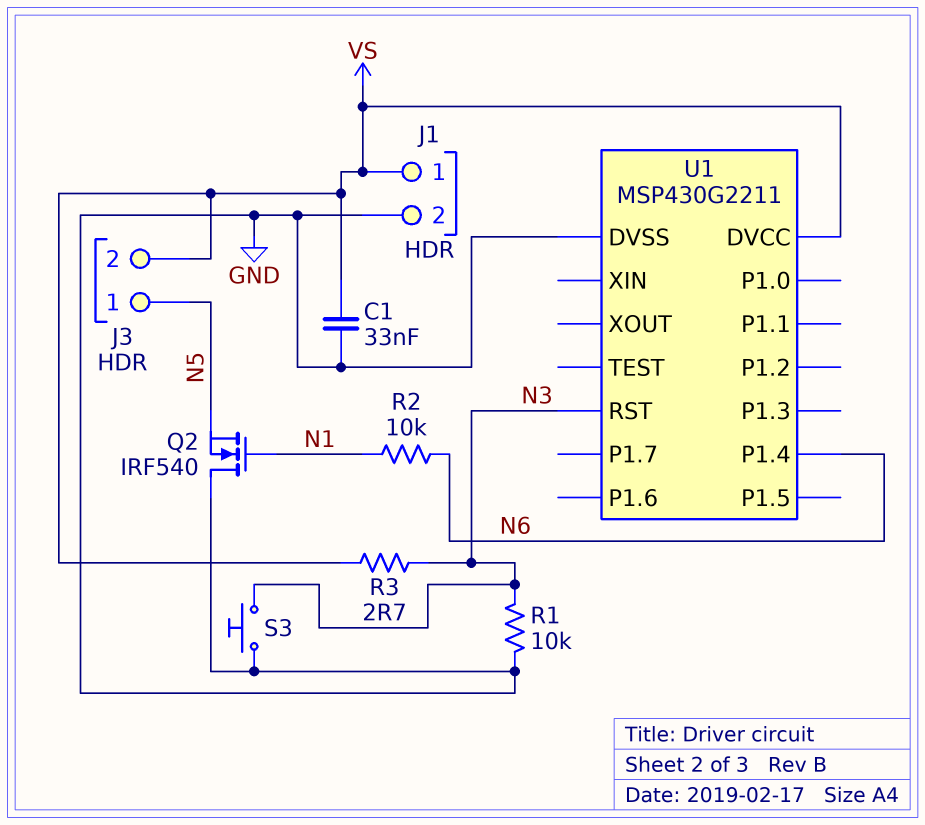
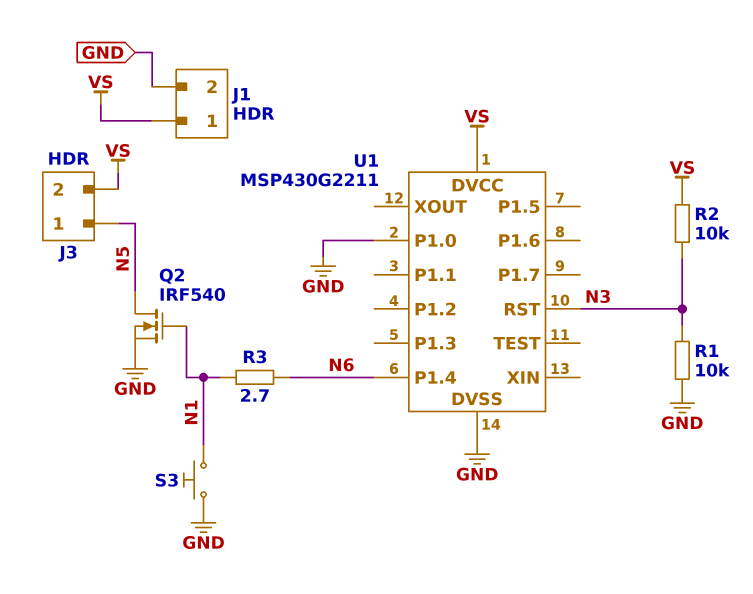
C1: 33nF (GND, VS) -> none
Q2: NMOS IRF540 (G N1, D GND, S N5) -> NMOS IRF540 (G N1, D N5, S GND)
R2: 10k (N1, N6) -> 10k (N3, VS)
R3: 2.7 (N3, VS) -> 2.7 (N1, N6)
S3: button (GND, N3) -> button (GND, N1)
U1 pin P1.0: none -> GND

